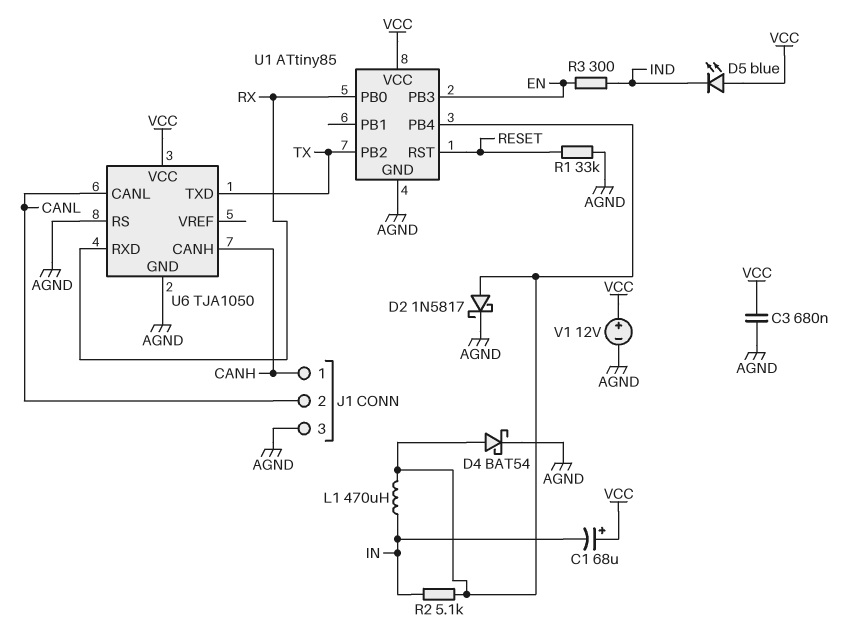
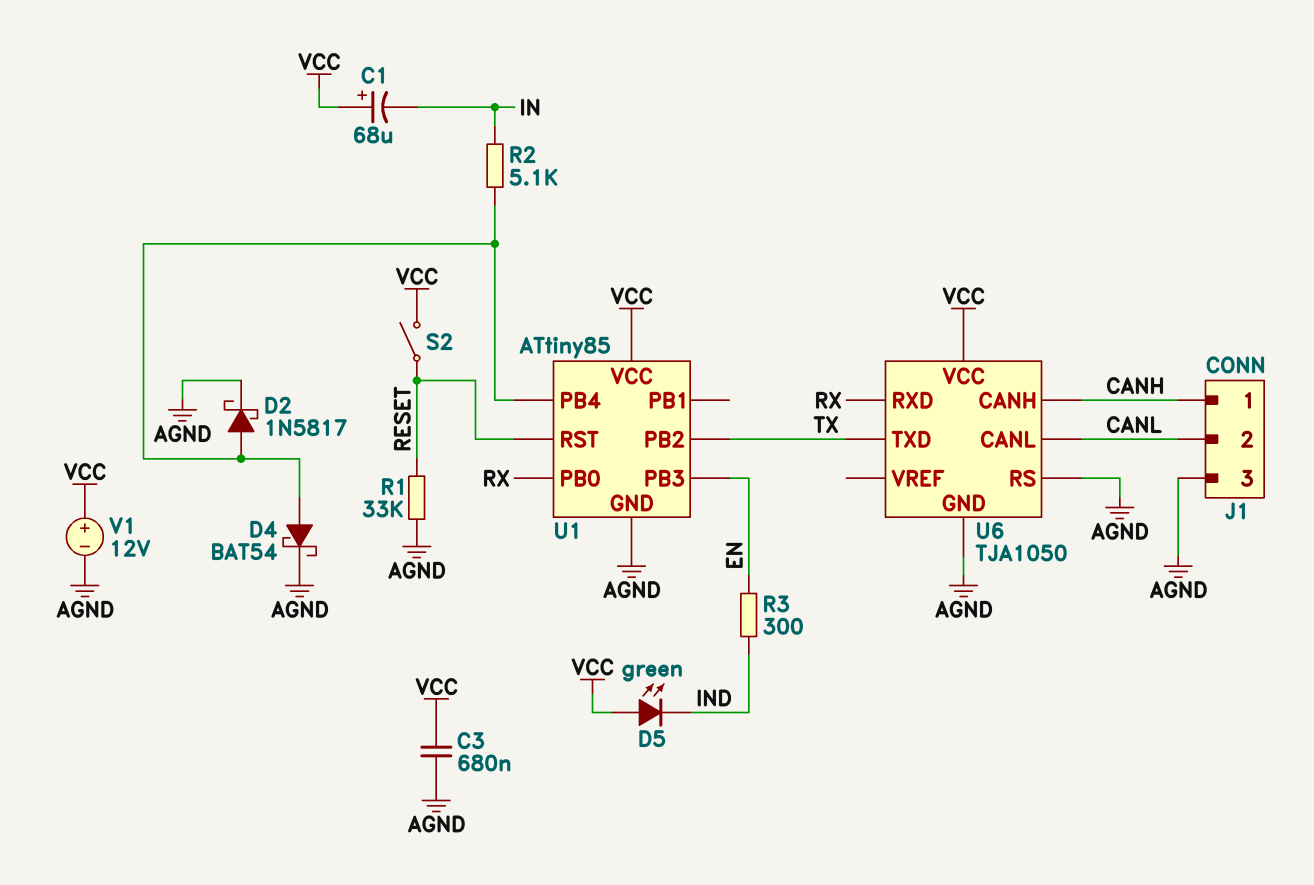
D5: LED blue (A VCC, K IND) -> LED green (A VCC, K IND)
L1: 470uH (IN, U1/PB4) -> none
S2: none -> switch (RESET, VCC)

